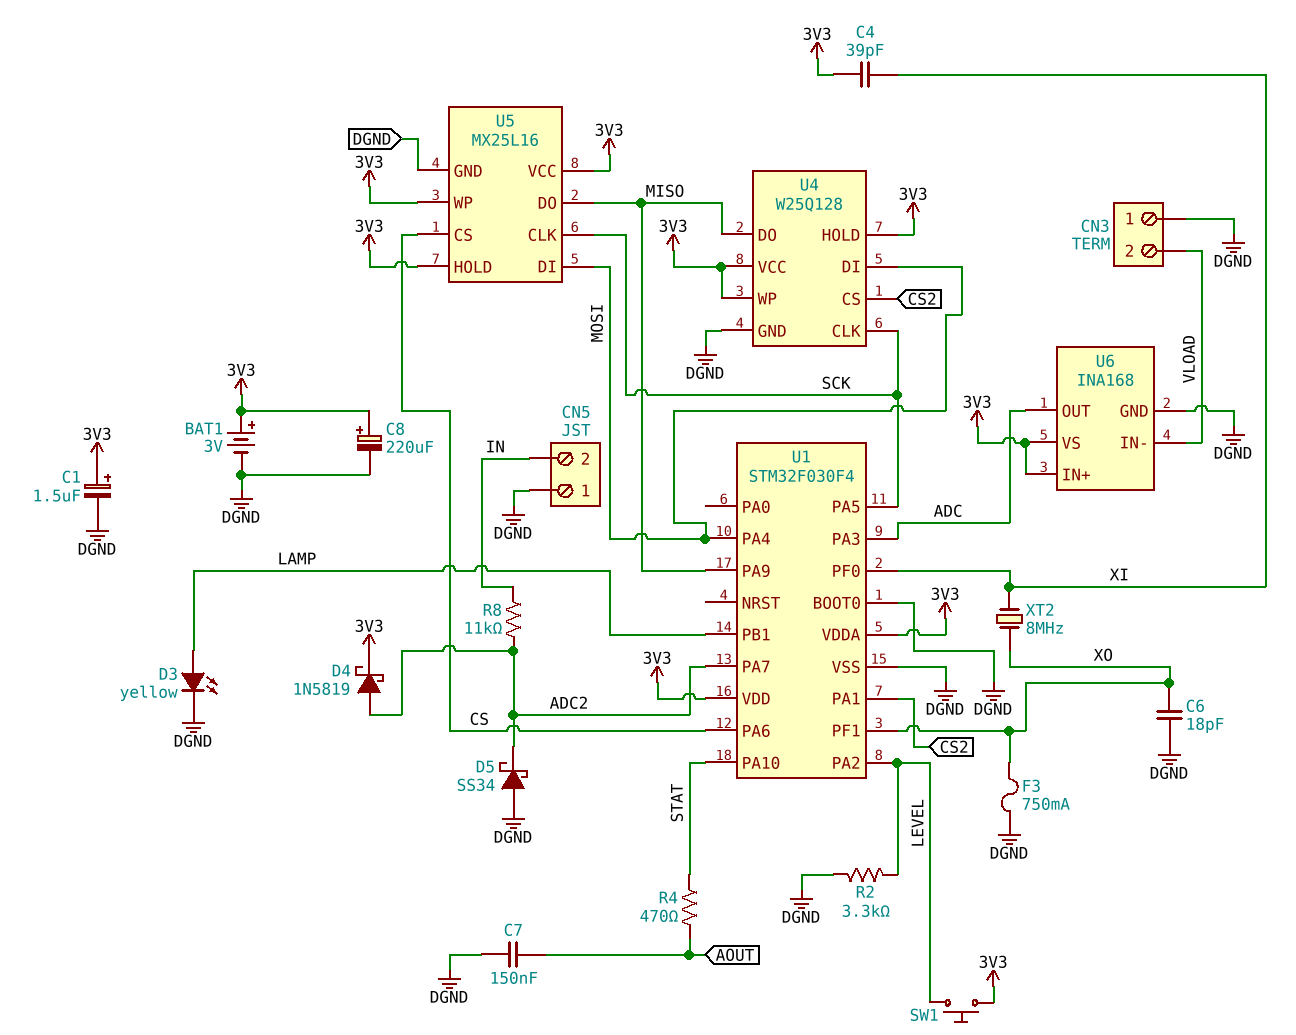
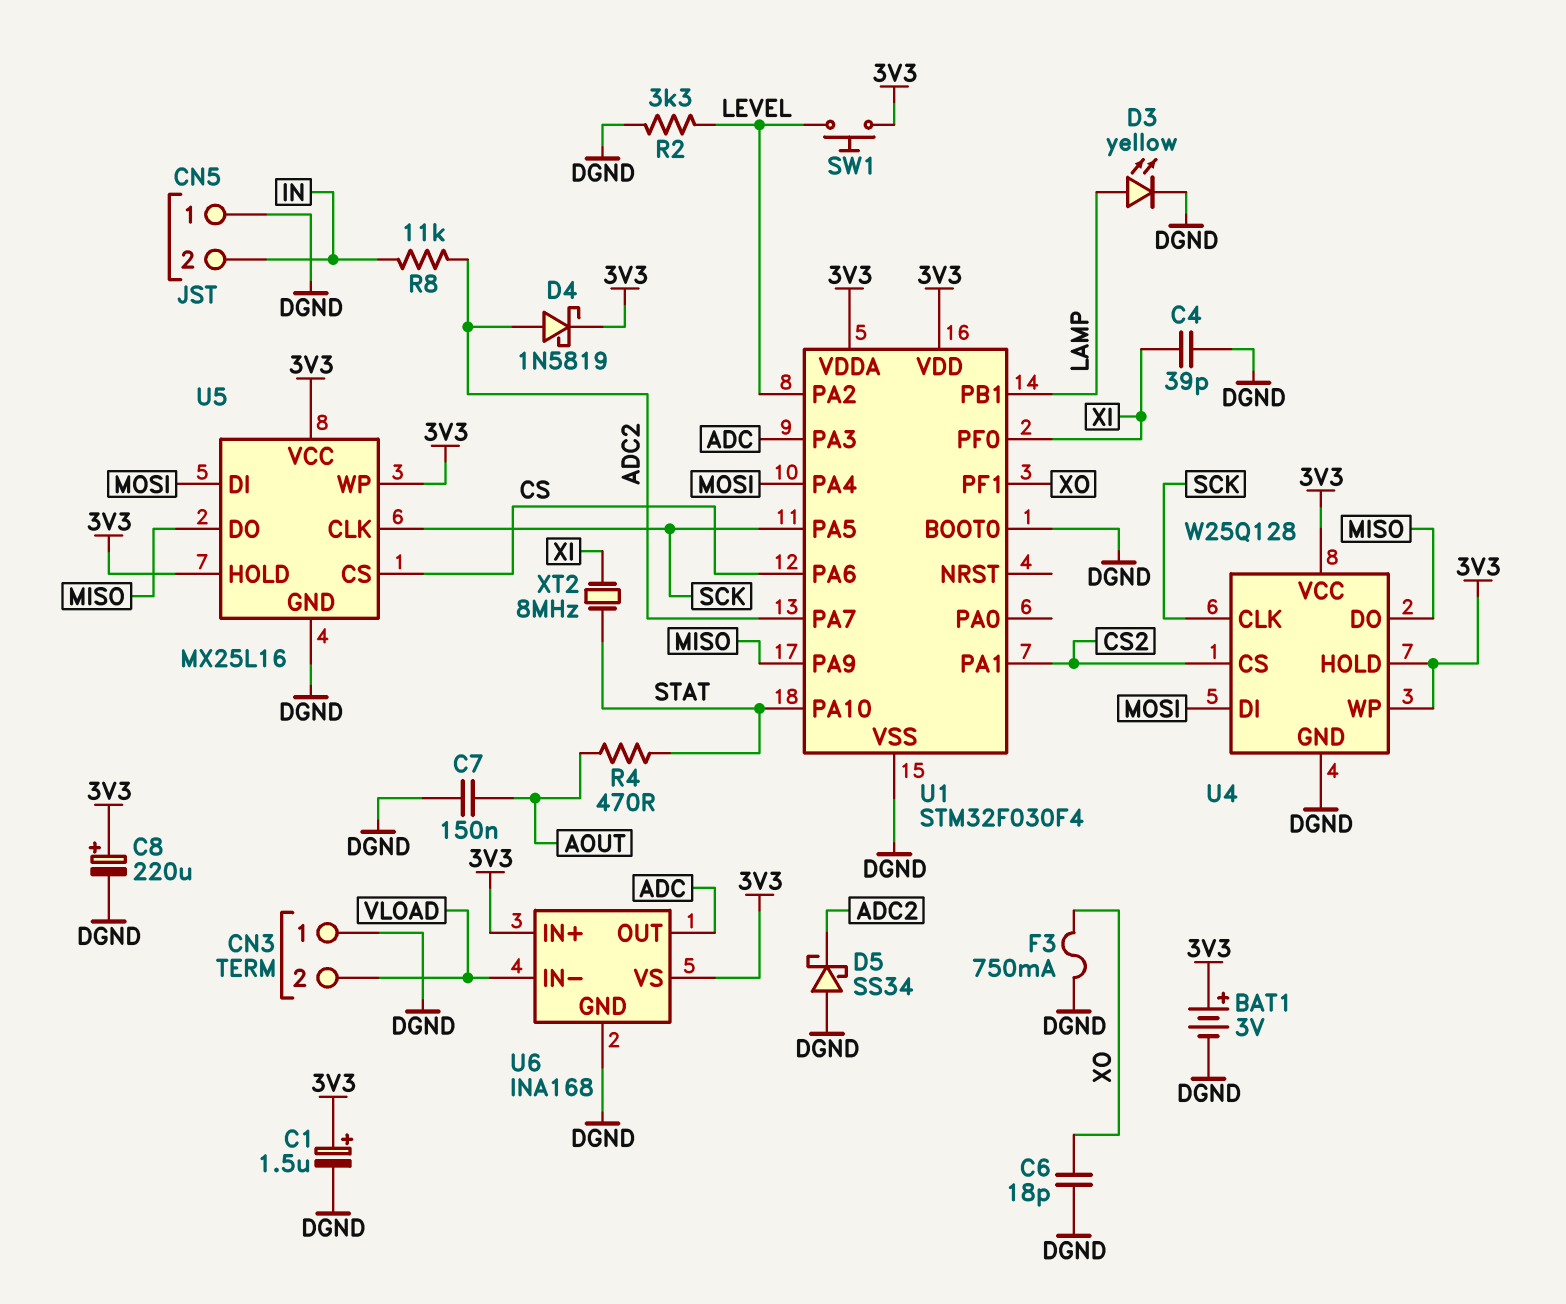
C4: 39pF (3V3, XI) -> 39pF (DGND, XI)
XT2: 8MHz (XI, XO) -> 8MHz (STAT, XI)

